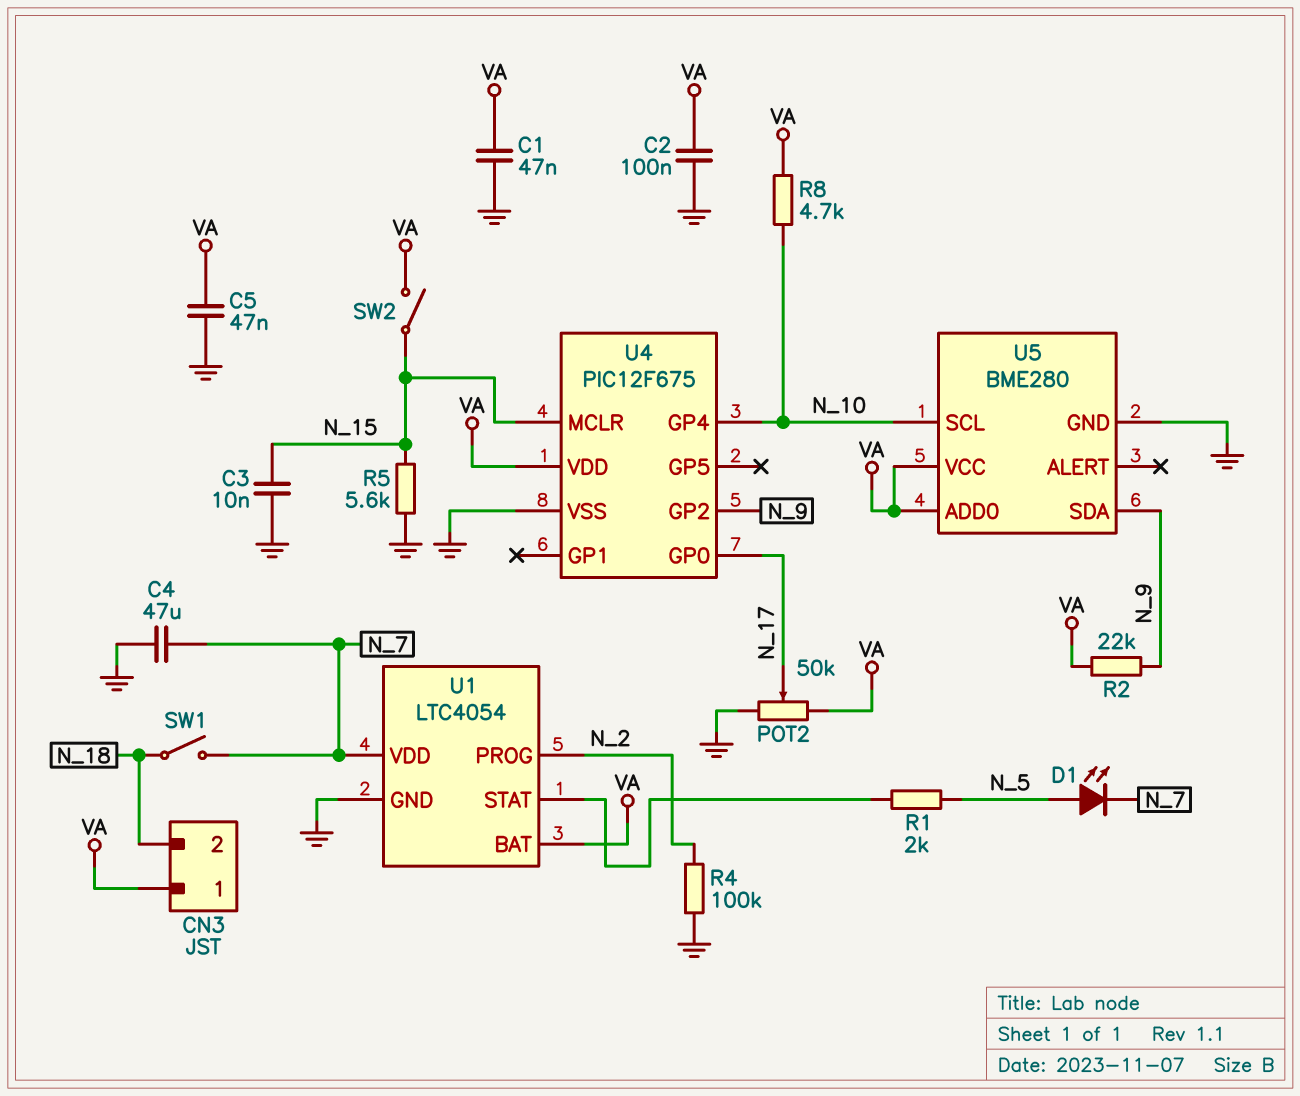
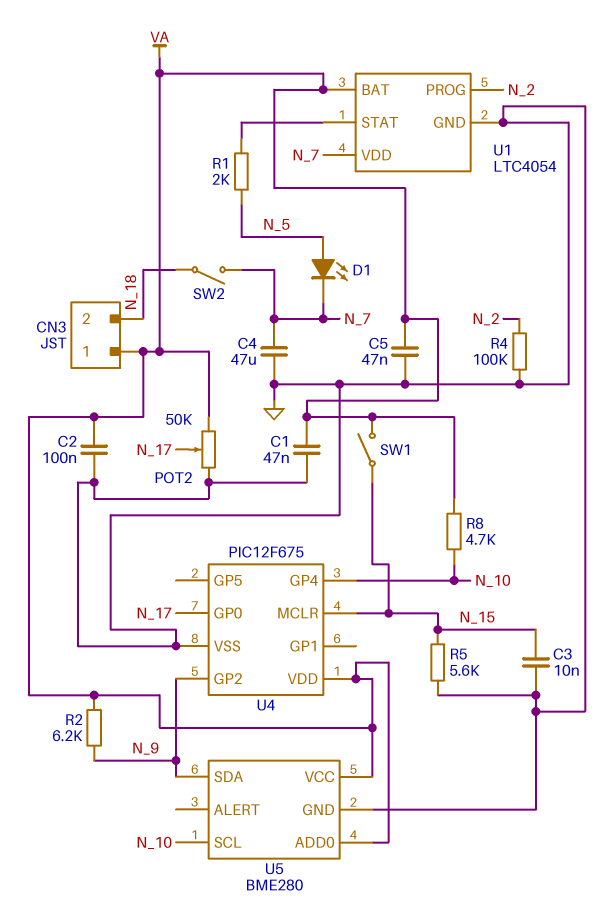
R2: 22k (N_9, VA) -> 6.2k (N_9, VA)
SW1: switch (N_7, N_18) -> switch (N_15, VA)
SW2: switch (N_15, VA) -> switch (N_7, N_18)

